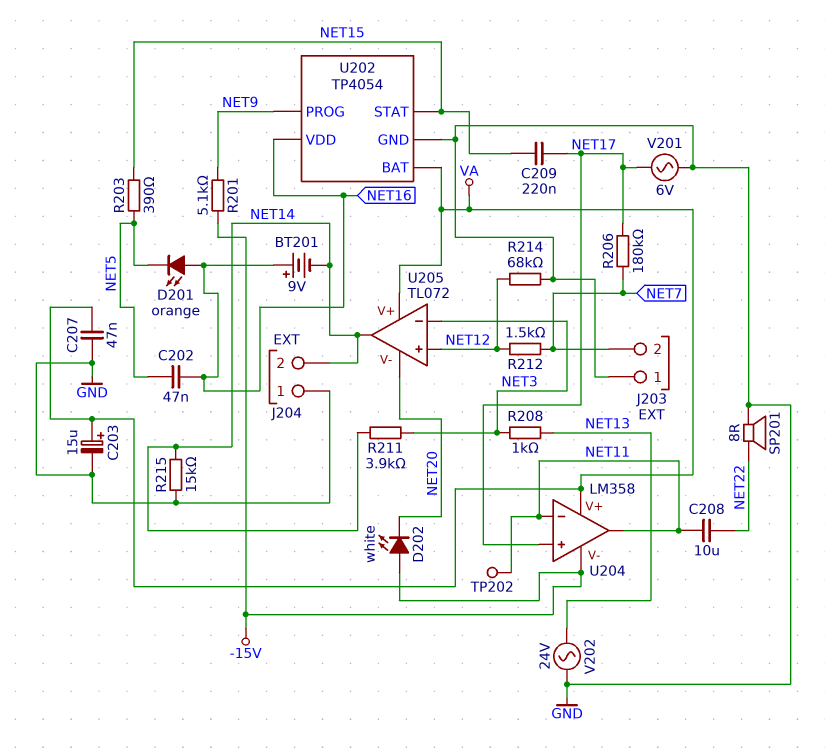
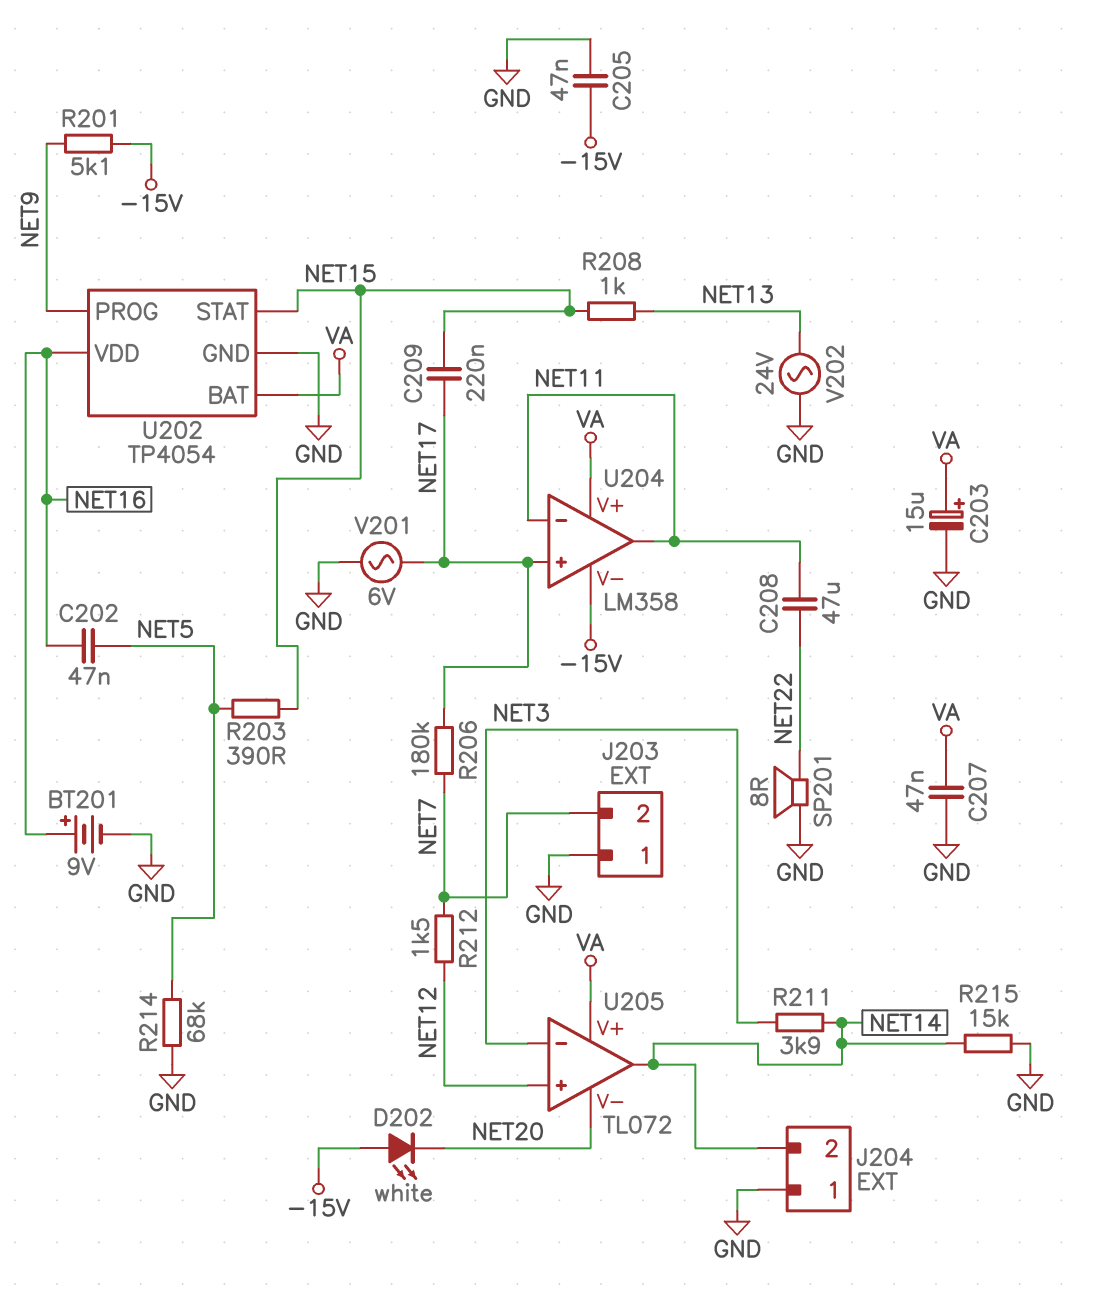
BT201: 9V (plus NET16, minus NET14) -> 9V (plus NET16, minus GND)
C205: none -> 47nF (-15V, GND)
C208: 10uF (NET11, NET22) -> 47uF (NET11, NET22)
D201: LED orange (A NET16, K NET5) -> none
R208: 1k (NET3, NET13) -> 1k (NET13, NET15)
R214: 68k (GND, NET12) -> 68k (GND, NET5)
TP202: test point (NET11) -> none

